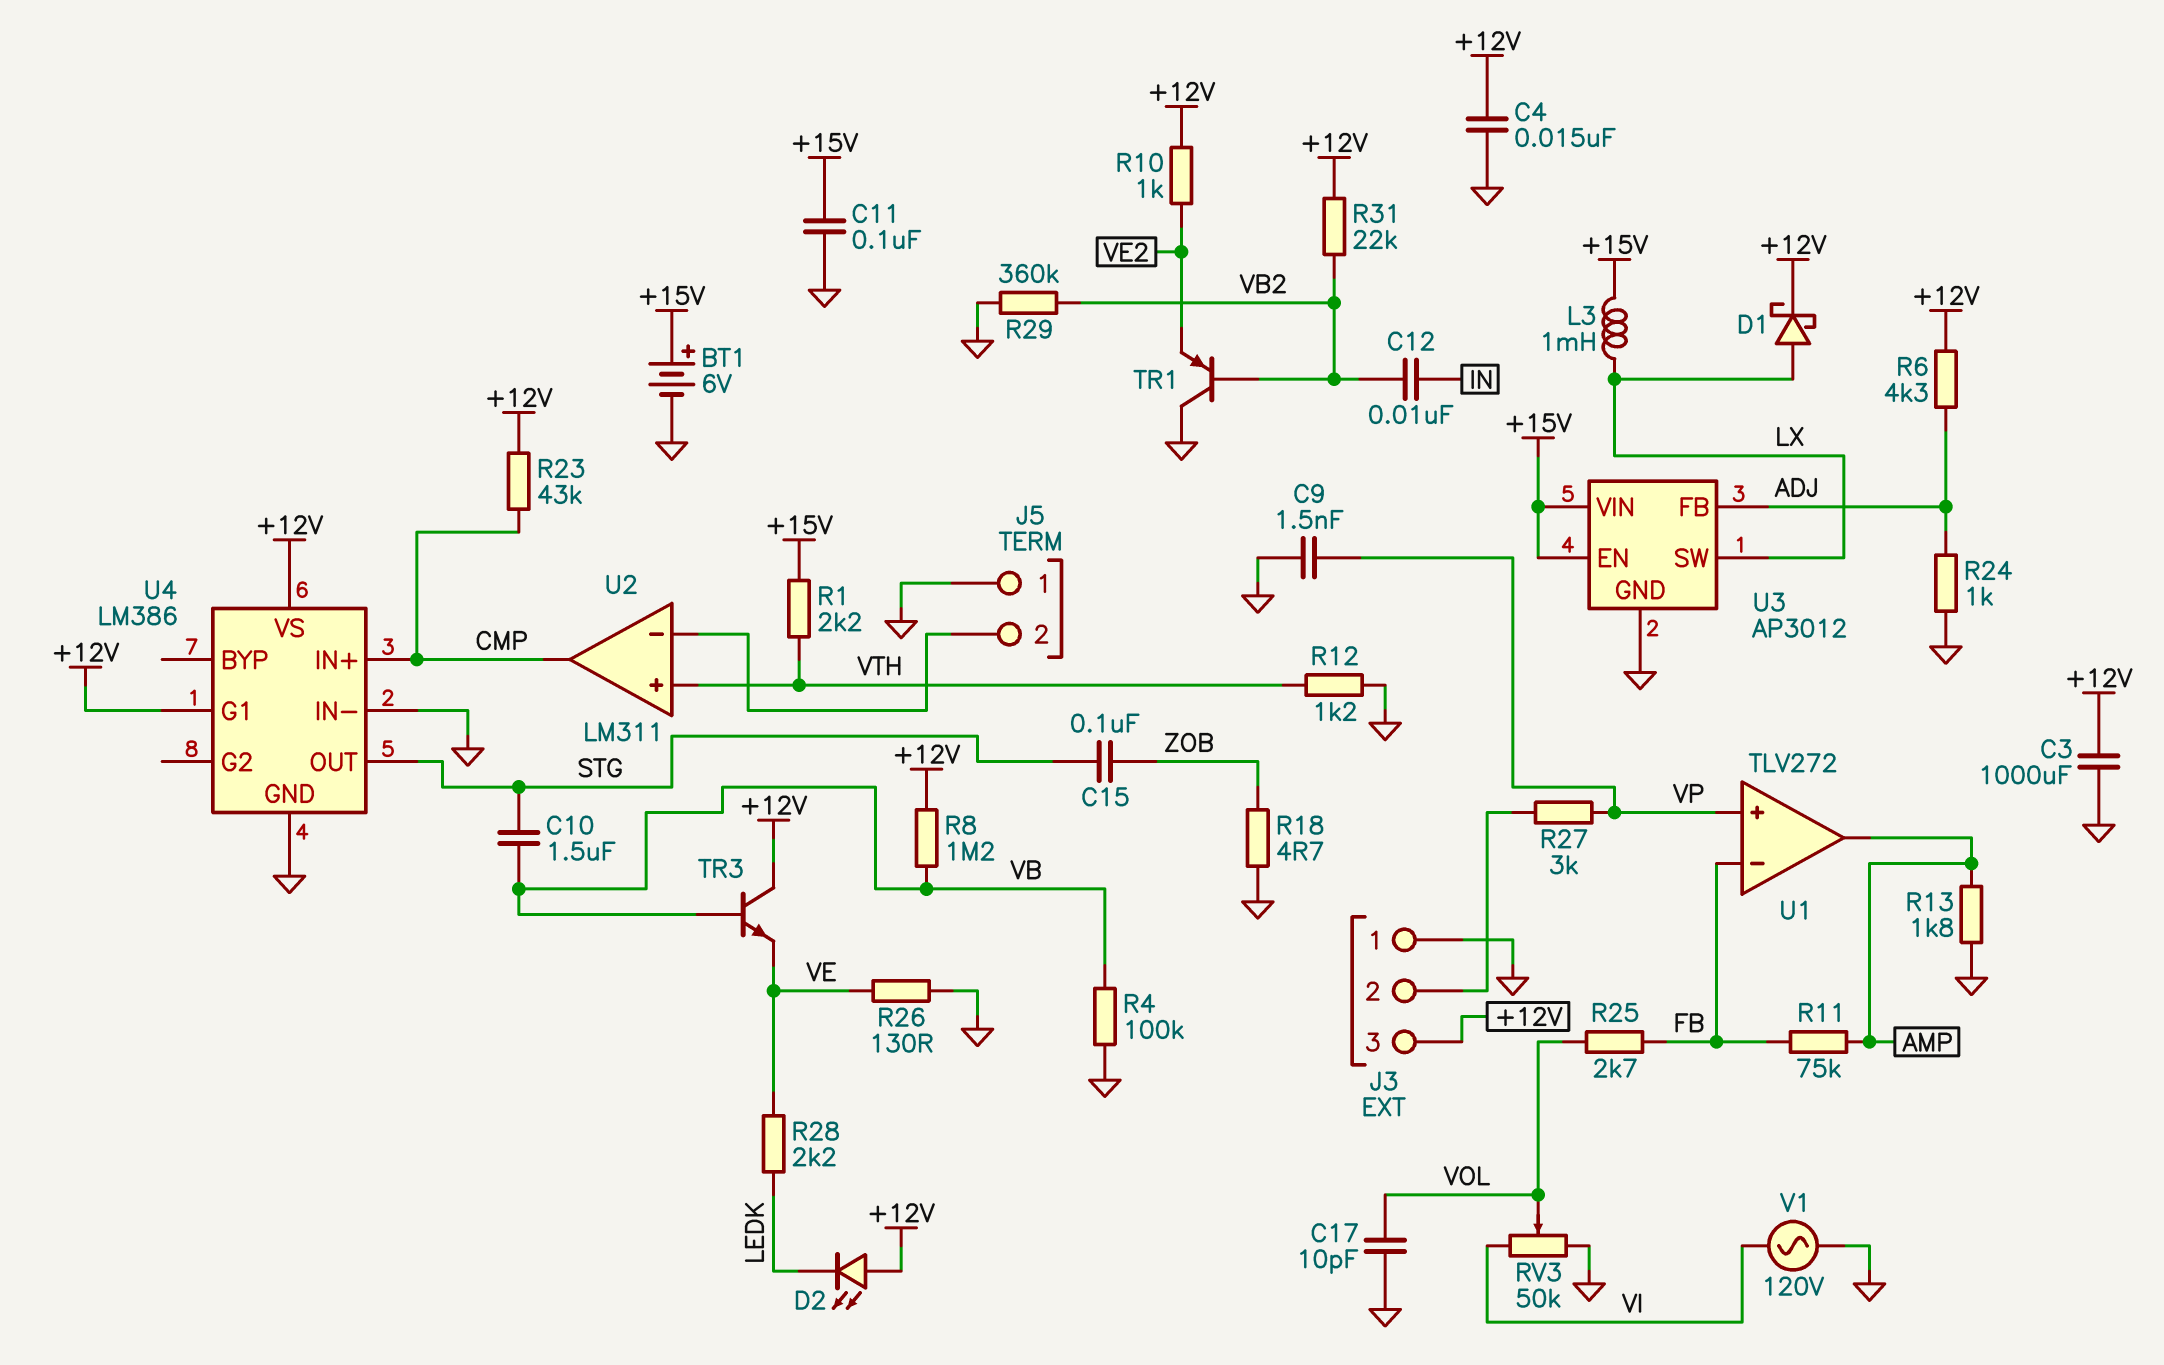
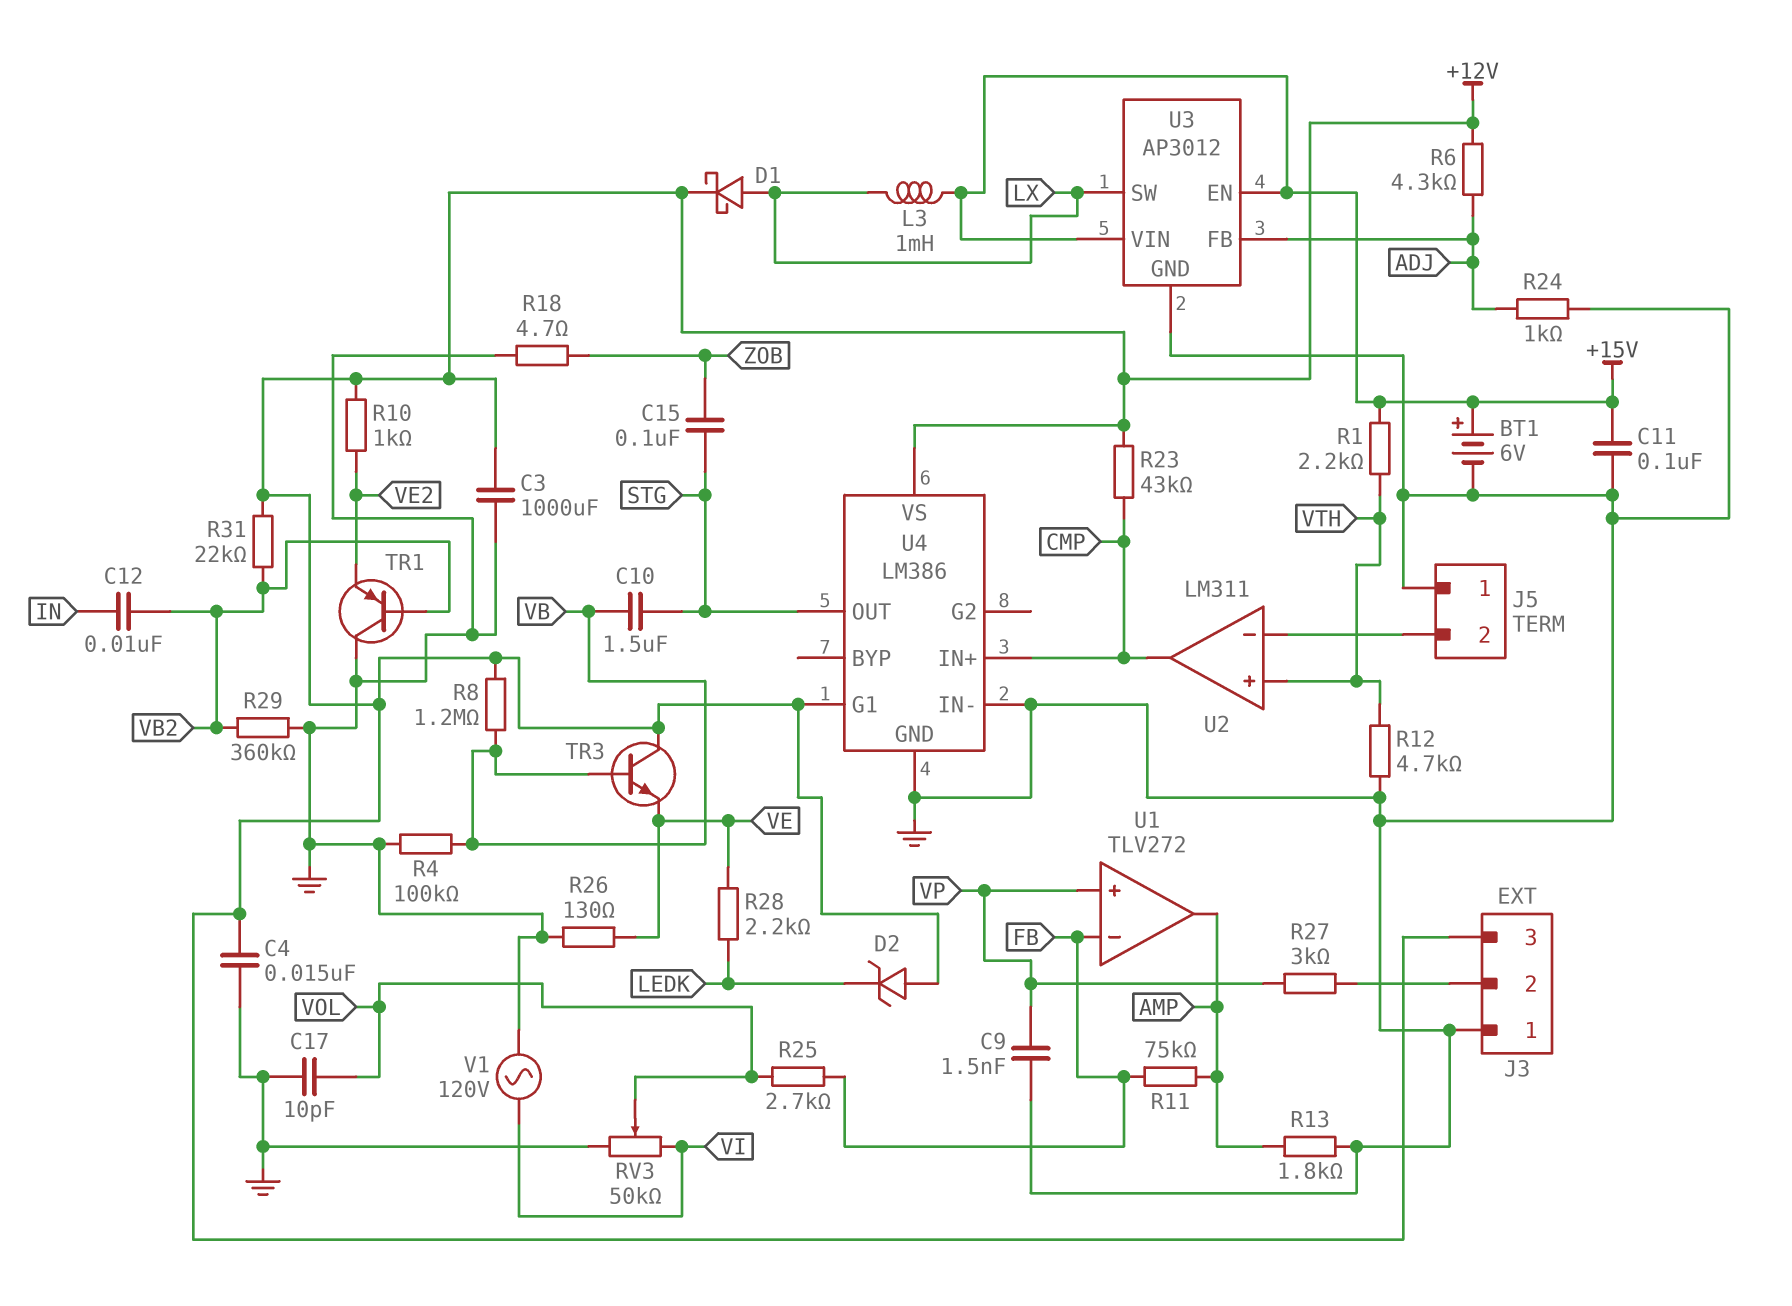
D2: LED (A +12V, K LEDK) -> zener (A +12V, K LEDK)
R12: 1.2k (GND, VTH) -> 4.7k (GND, VTH)

